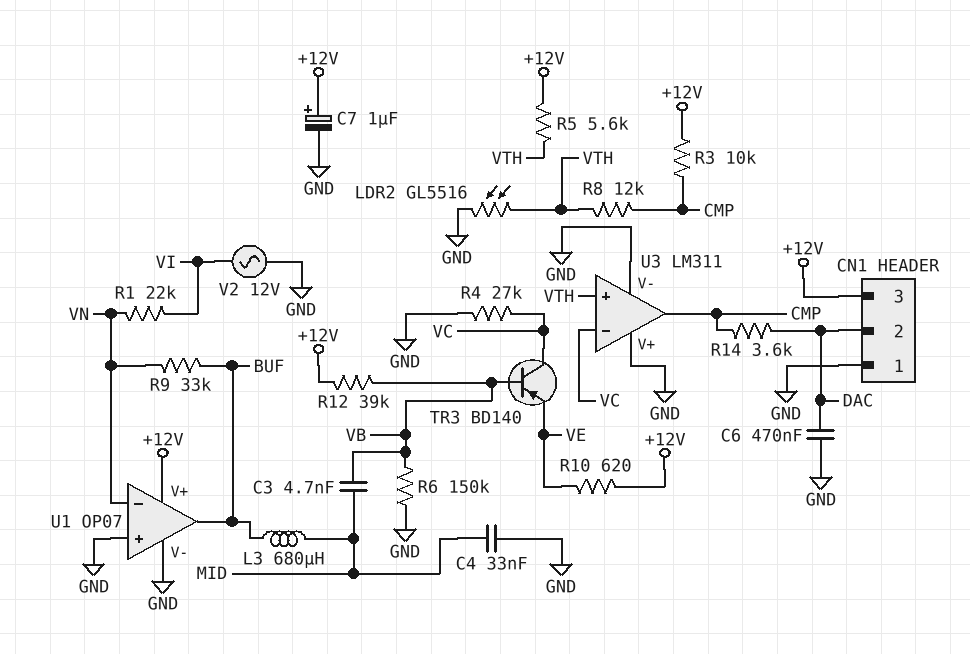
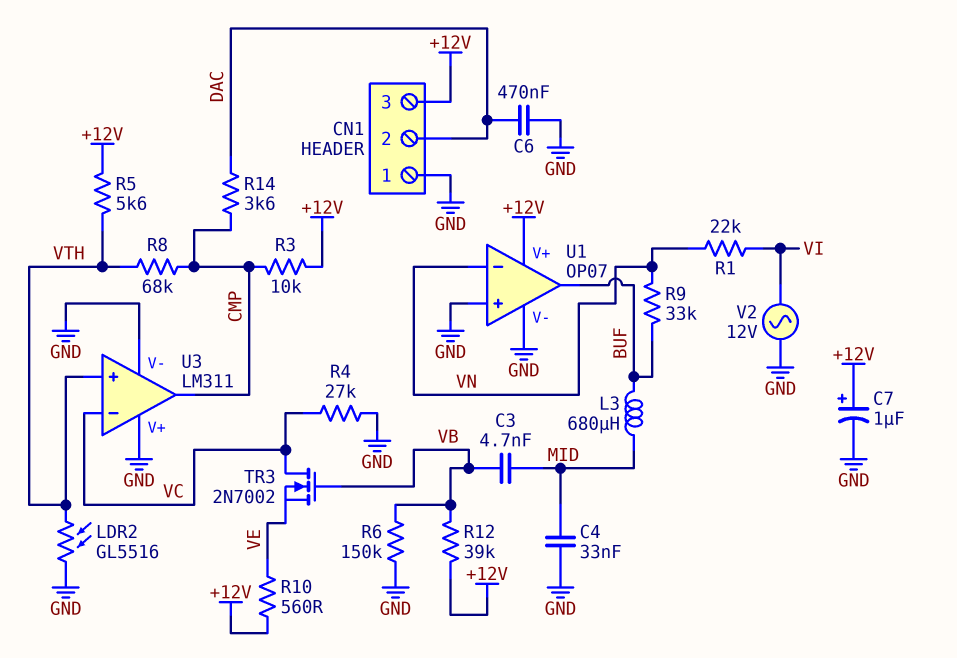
R8: 12k (CMP, VTH) -> 68k (CMP, VTH)
R10: 620 (+12V, VE) -> 560 (+12V, VE)
TR3: PNP BD140 (B VB, C VC, E VE) -> NMOS 2N7002 (G VB, D VC, S VE)

